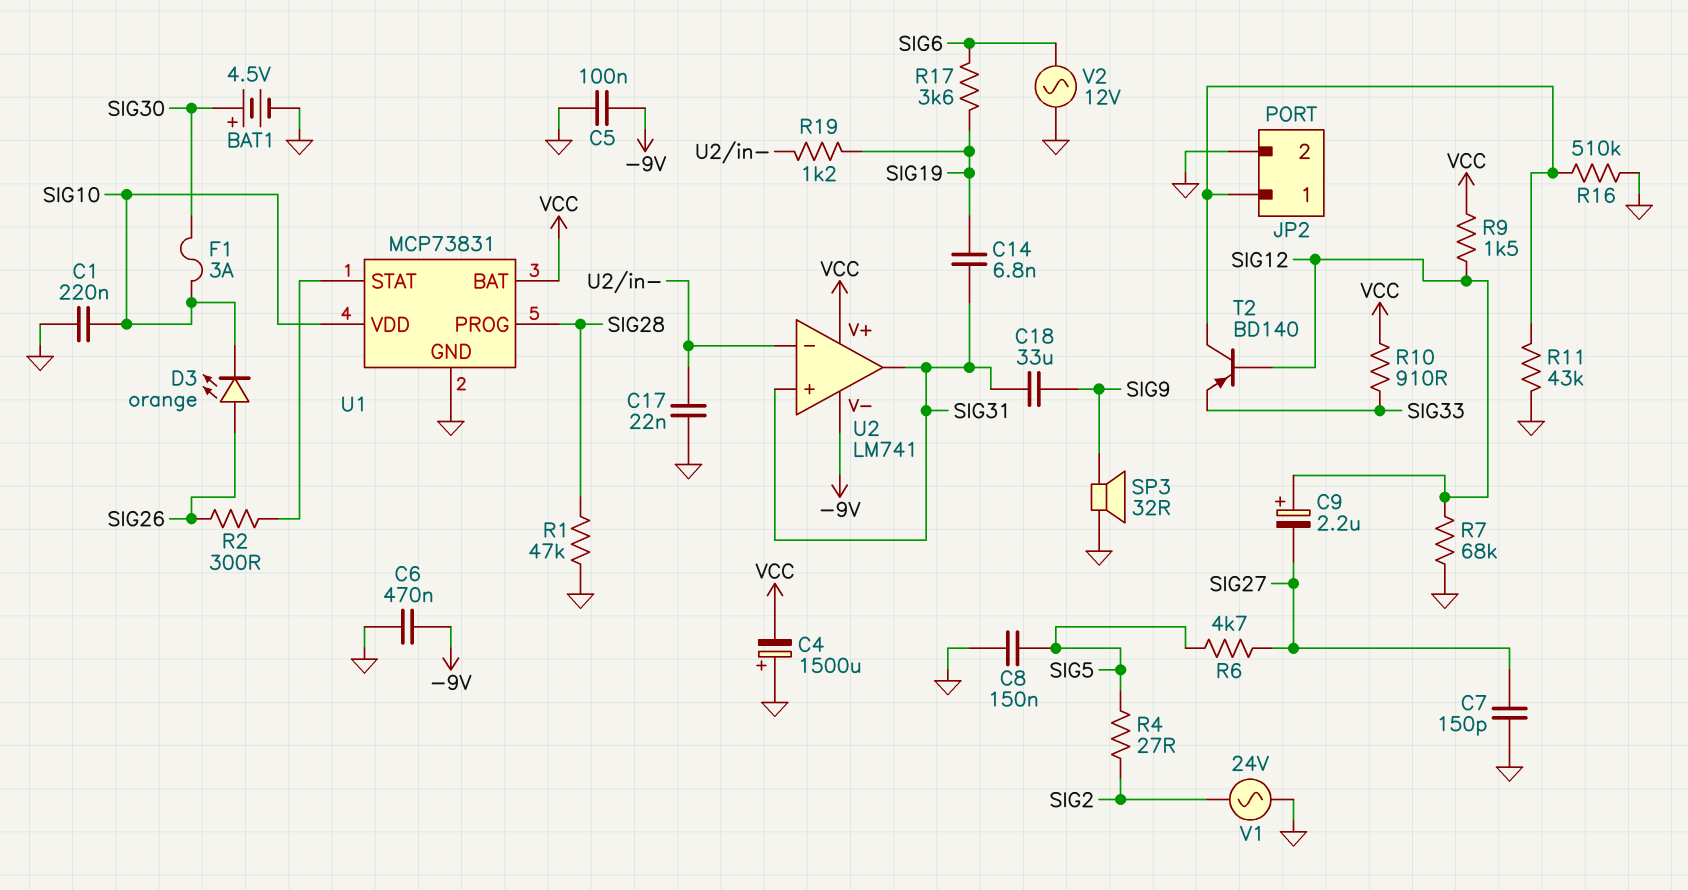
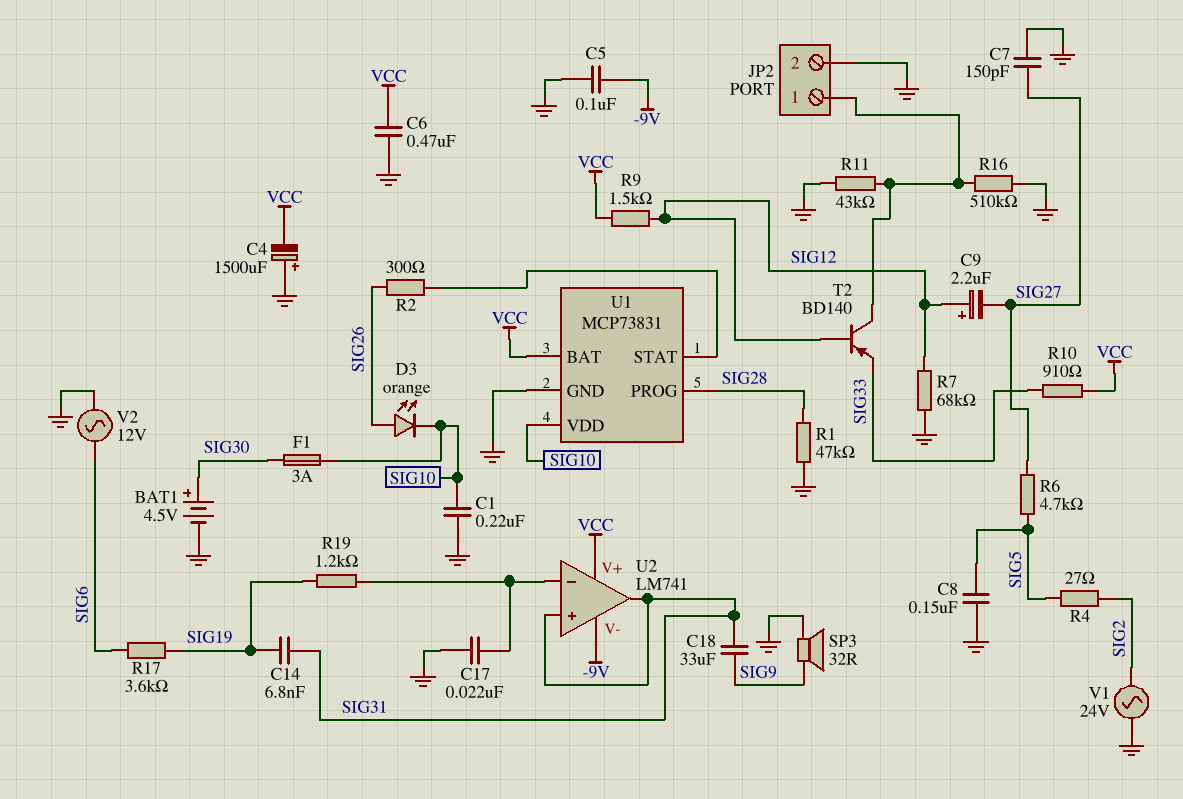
C6: 470nF (-9V, GND) -> 470nF (GND, VCC)

